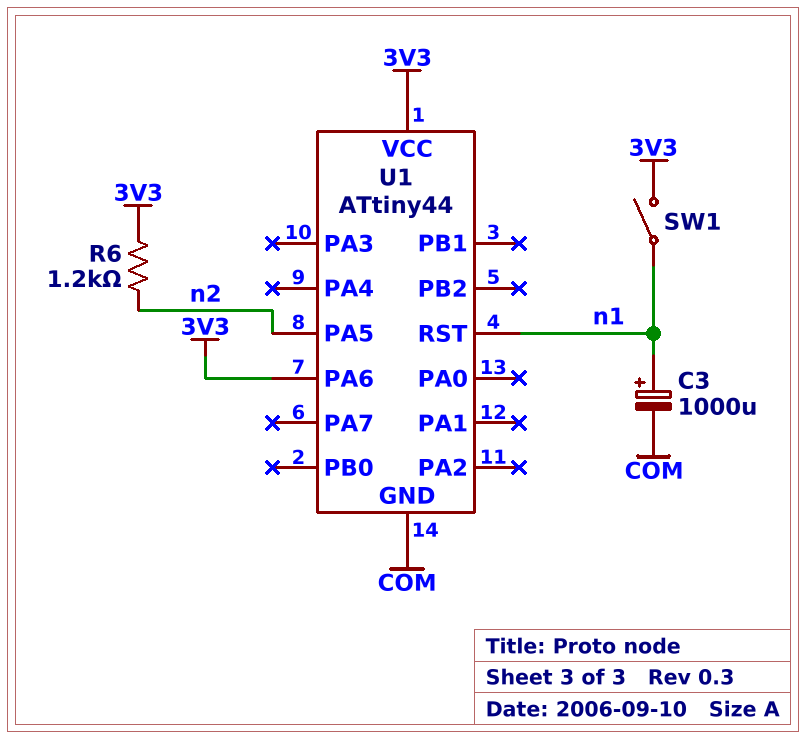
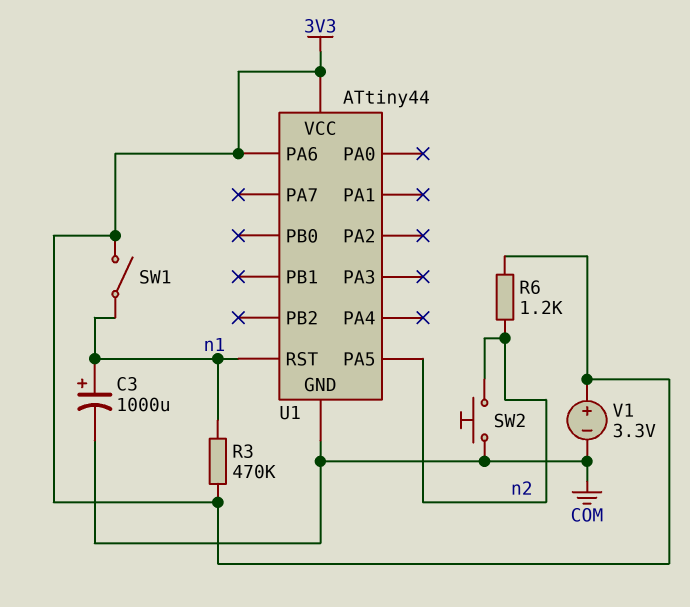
R3: none -> 470k (3V3, n1)
SW2: none -> button (COM, n2)
V1: none -> 3.3V (plus 3V3, minus COM)

